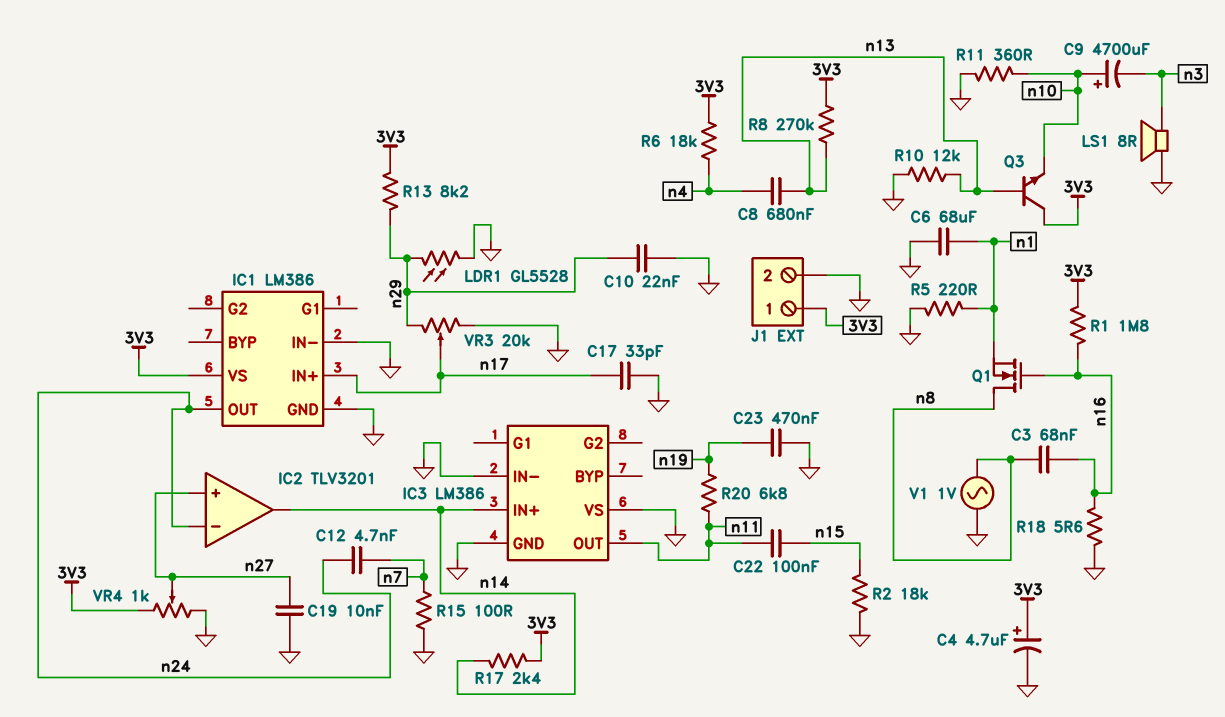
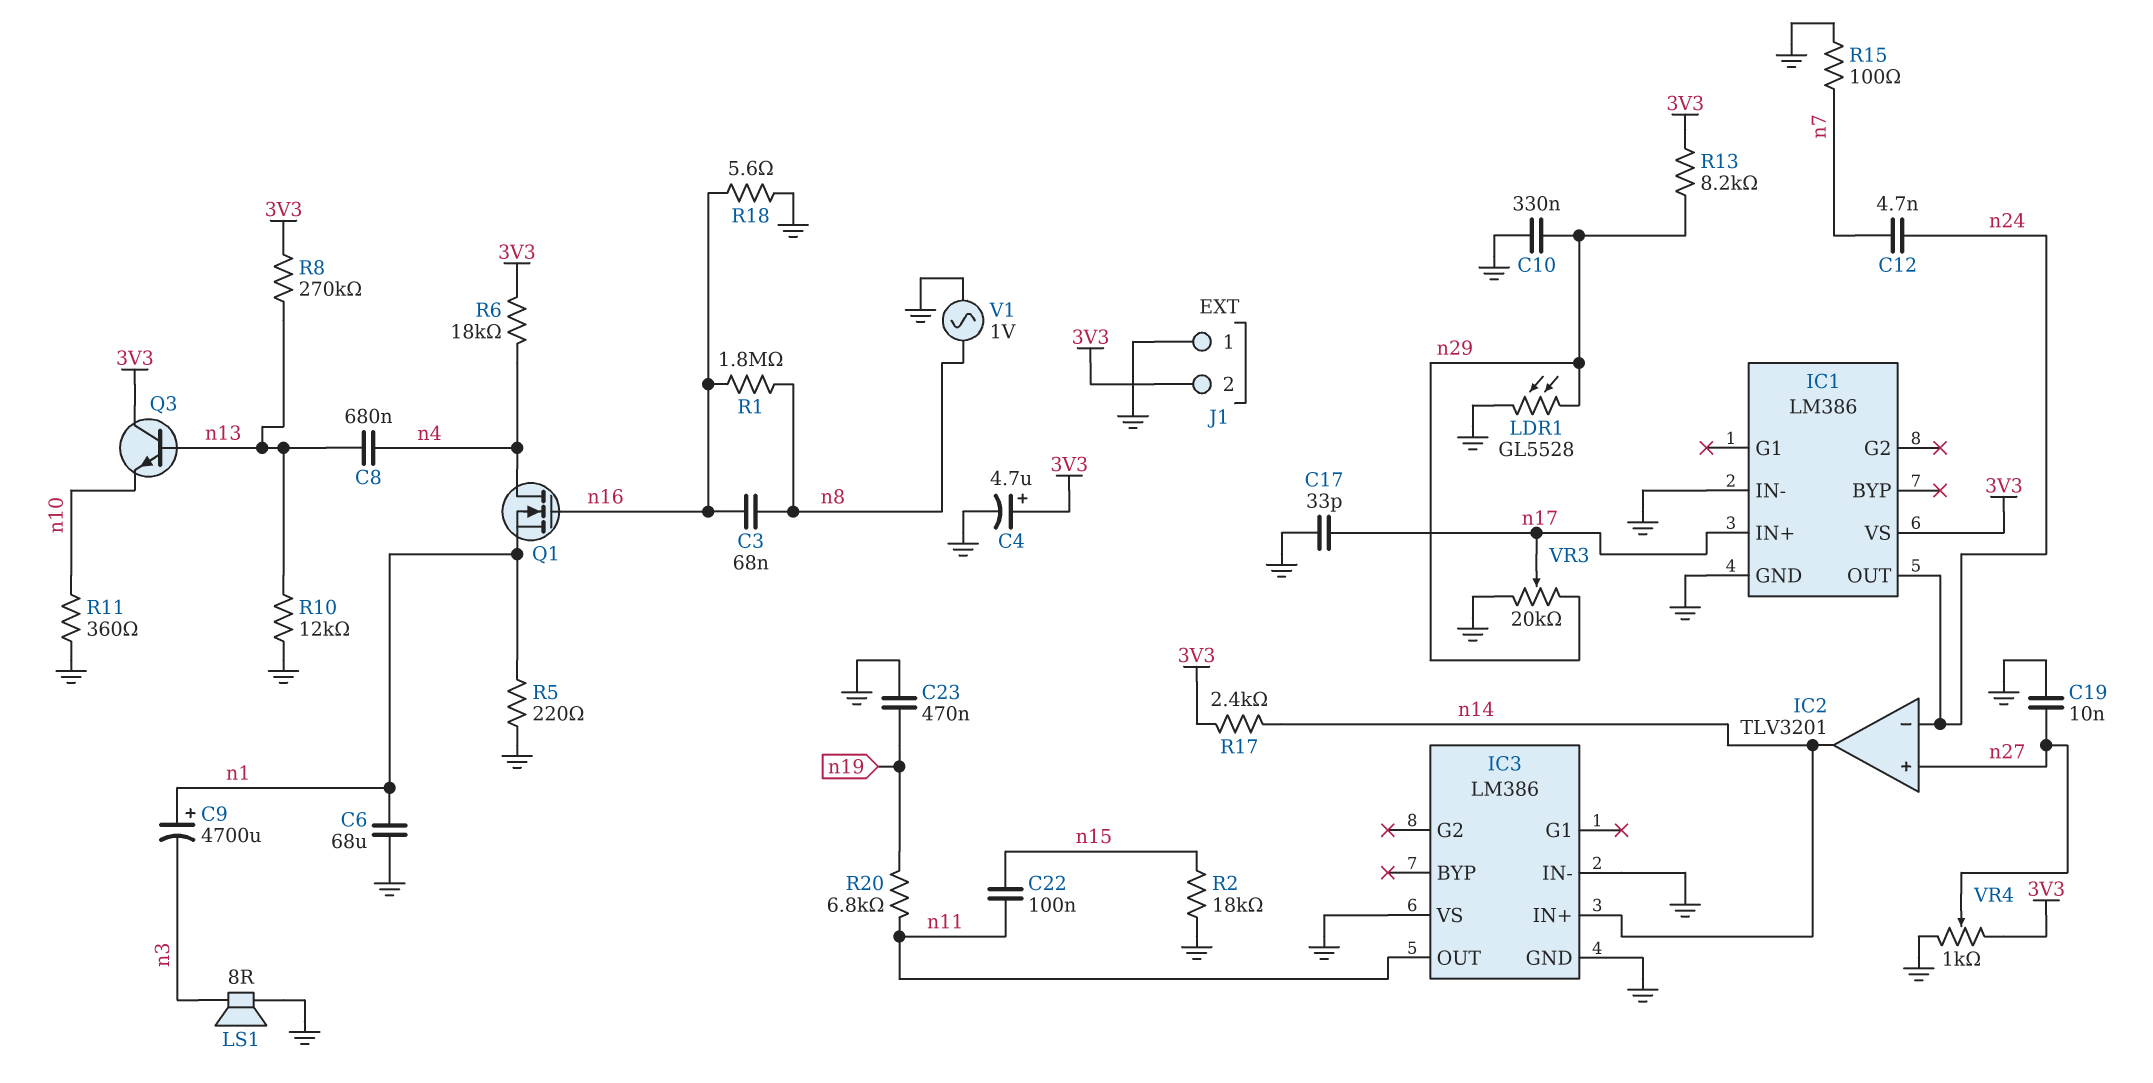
C9: 4700uF (plus n10, minus n3) -> 4700uF (plus n1, minus n3)
C10: 22nF (GND, n29) -> 330nF (GND, n29)
J1 pin 1: 3V3 -> GND
J1 pin 2: GND -> 3V3
Q1: NMOS (G n16, D n8, S n1) -> NMOS (G n16, D n4, S n1)
R1: 1.8M (3V3, n16) -> 1.8M (n8, n16)

